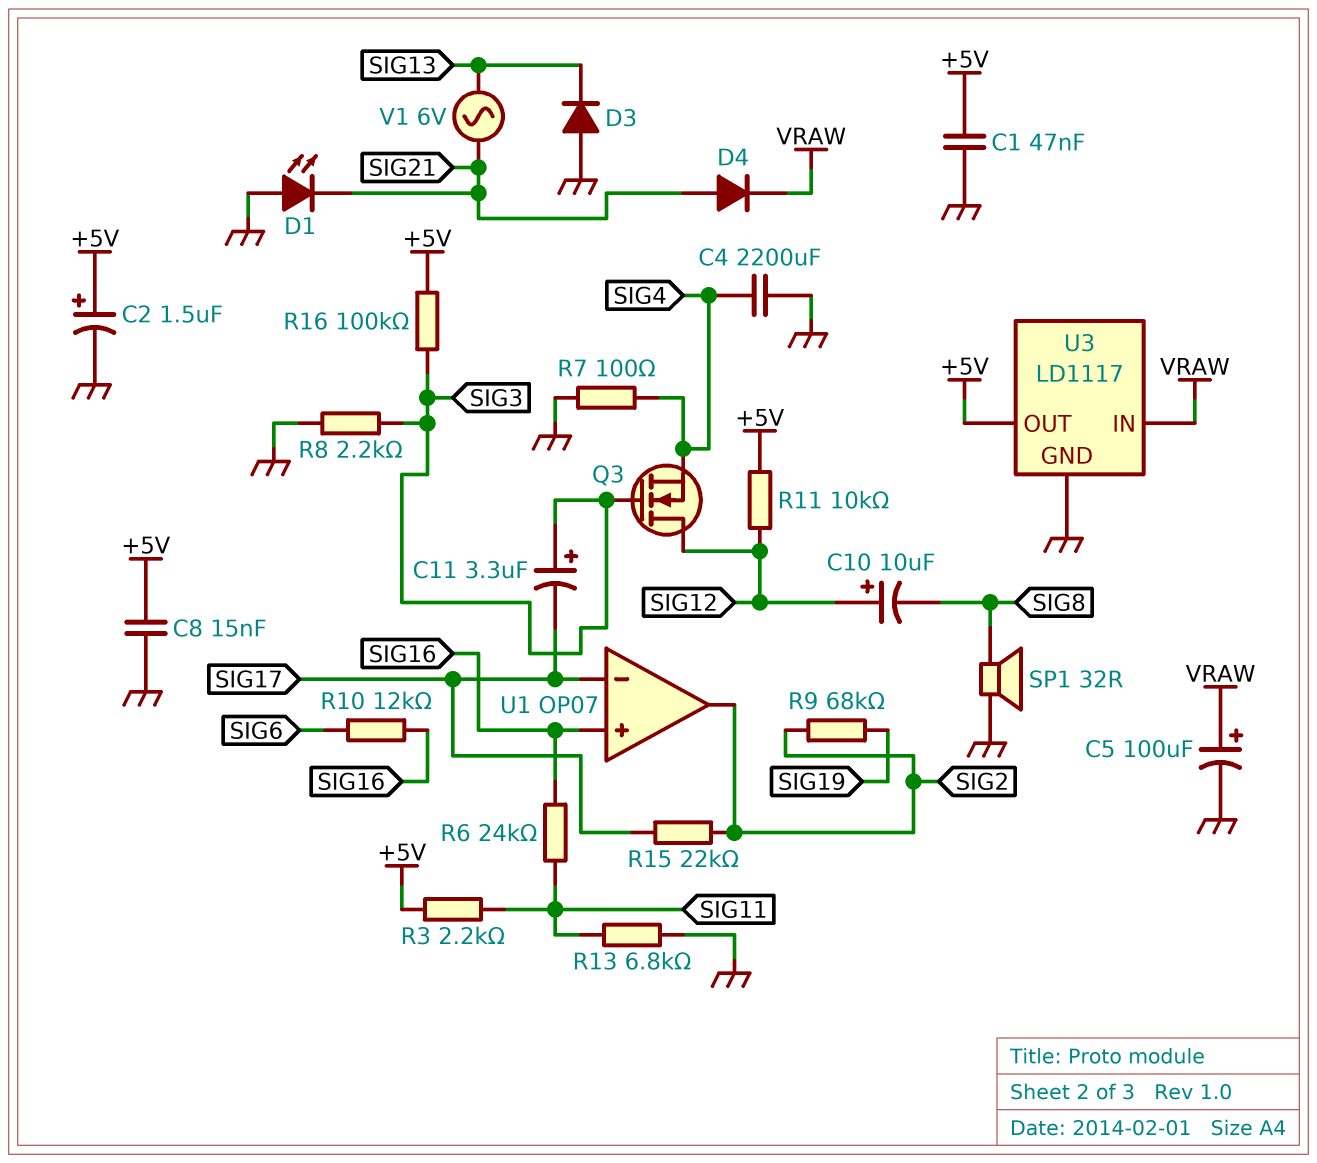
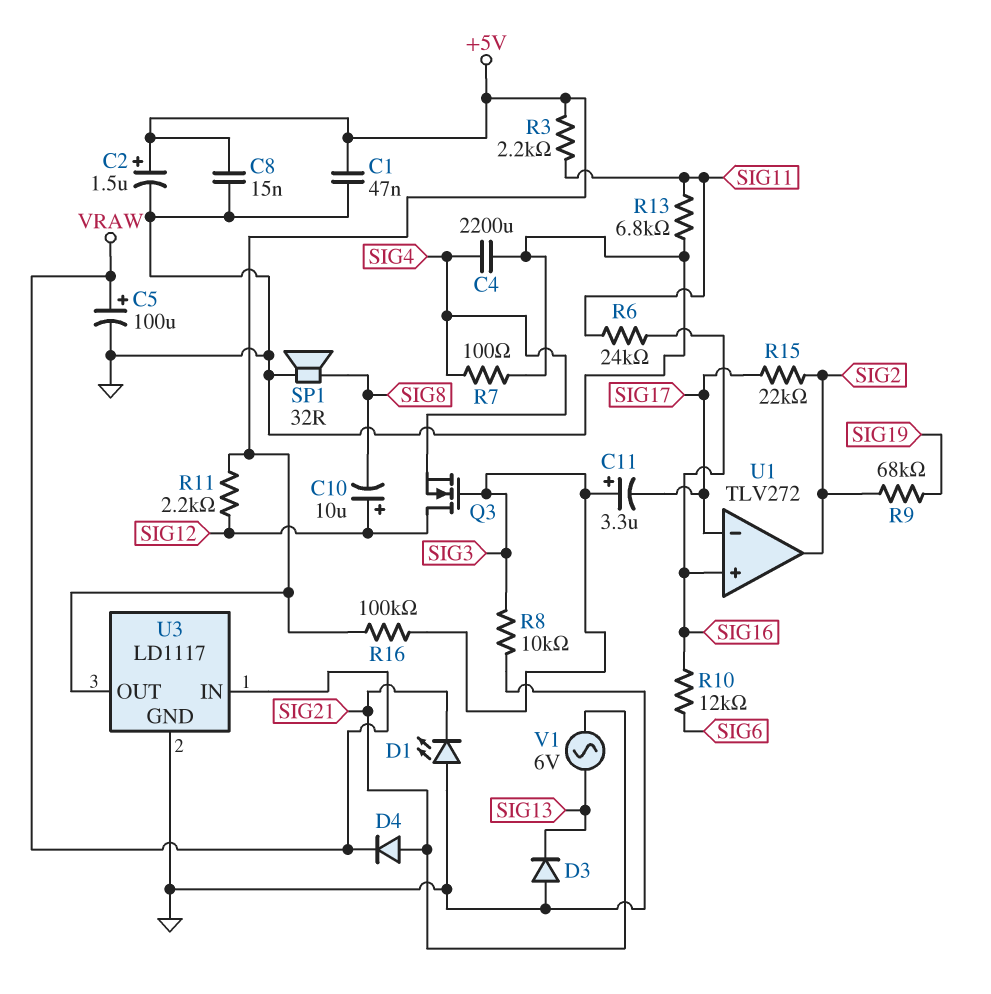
R8: 2.2k (GND, SIG3) -> 10k (GND, SIG3)
R11: 10k (+5V, SIG12) -> 2.2k (+5V, SIG12)
U1: OP07 -> TLV272

